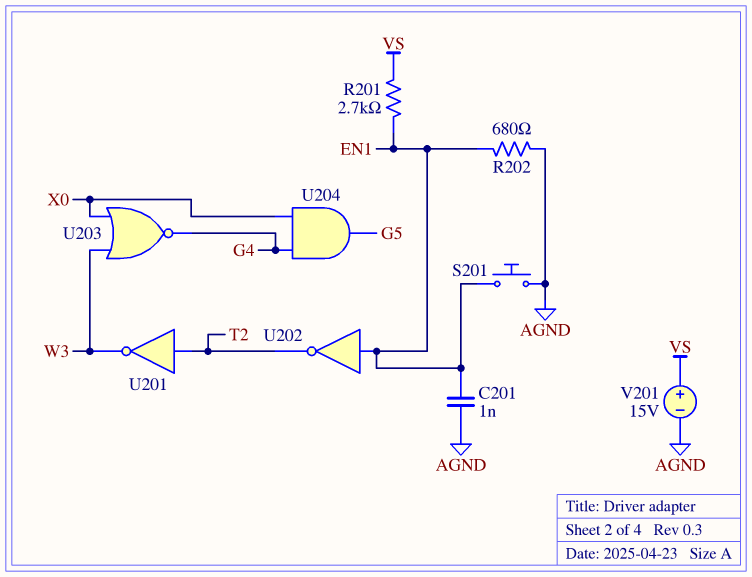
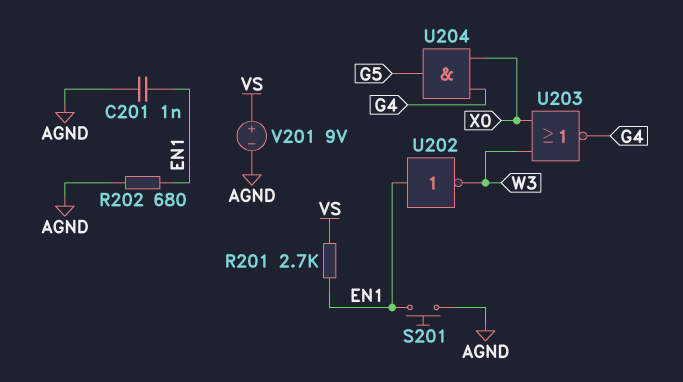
U201: NOT (in T2, out W3) -> none
U202: NOT (in EN1, out T2) -> NOT (in EN1, out W3)
V201: 15V (plus VS, minus AGND) -> 9V (plus VS, minus AGND)

